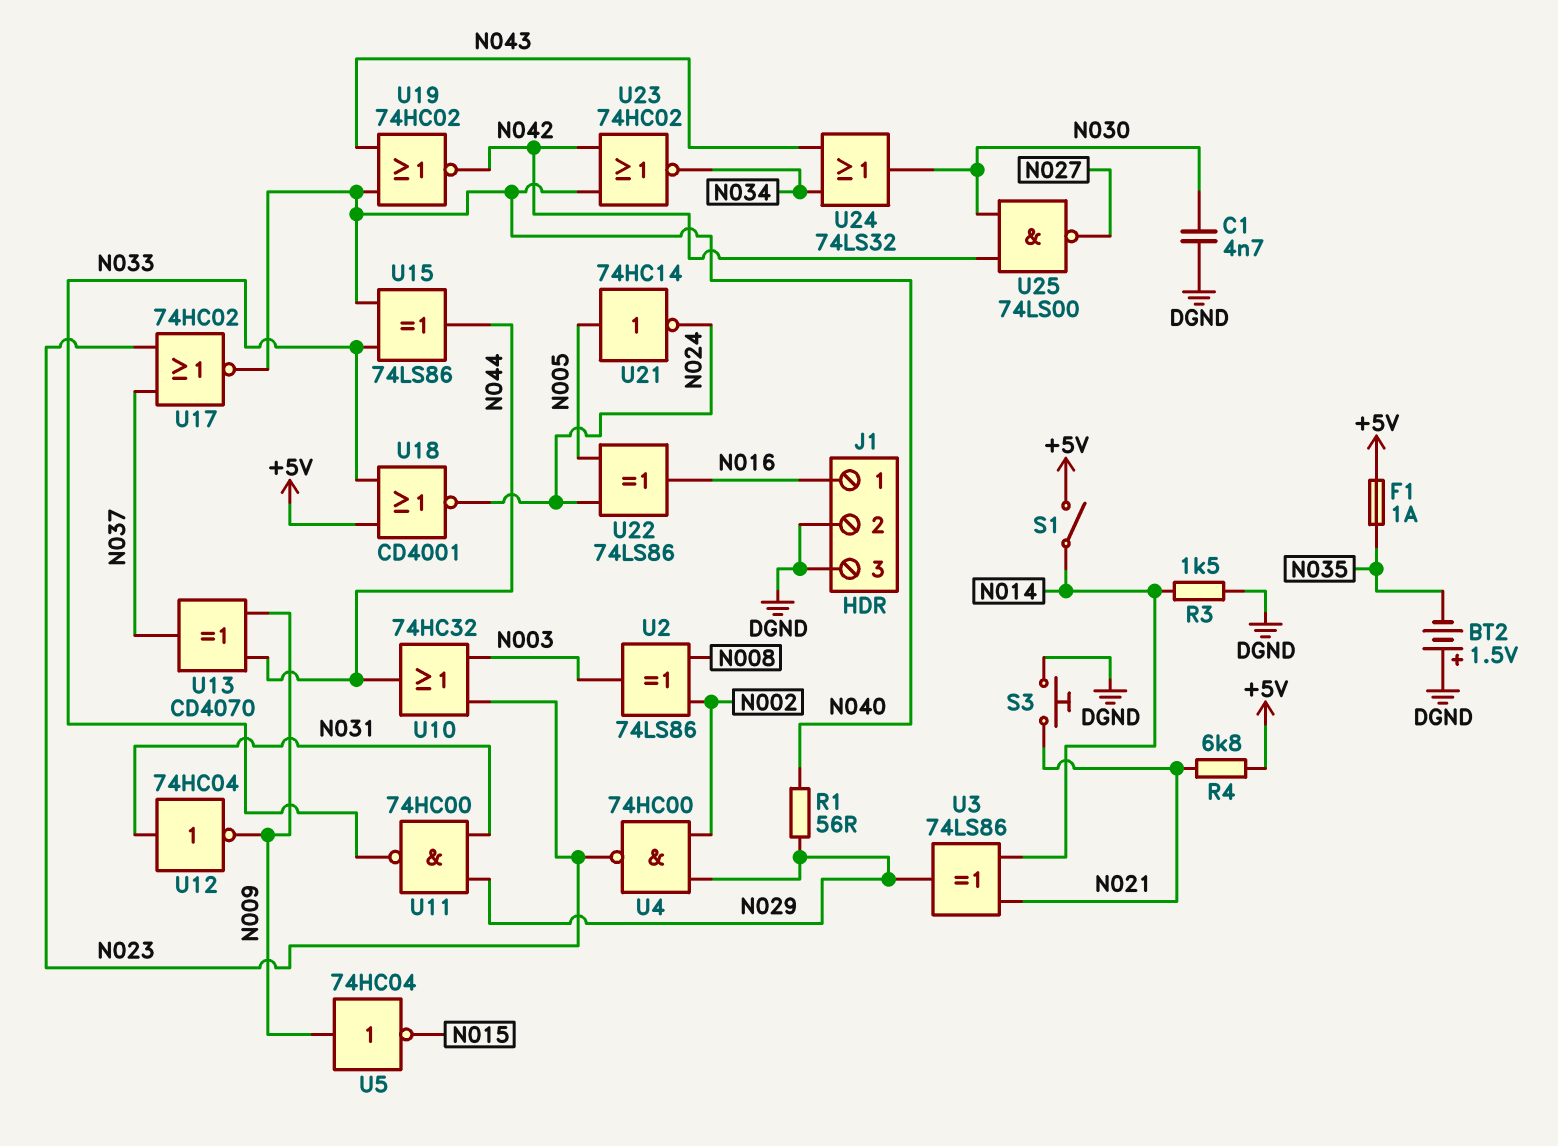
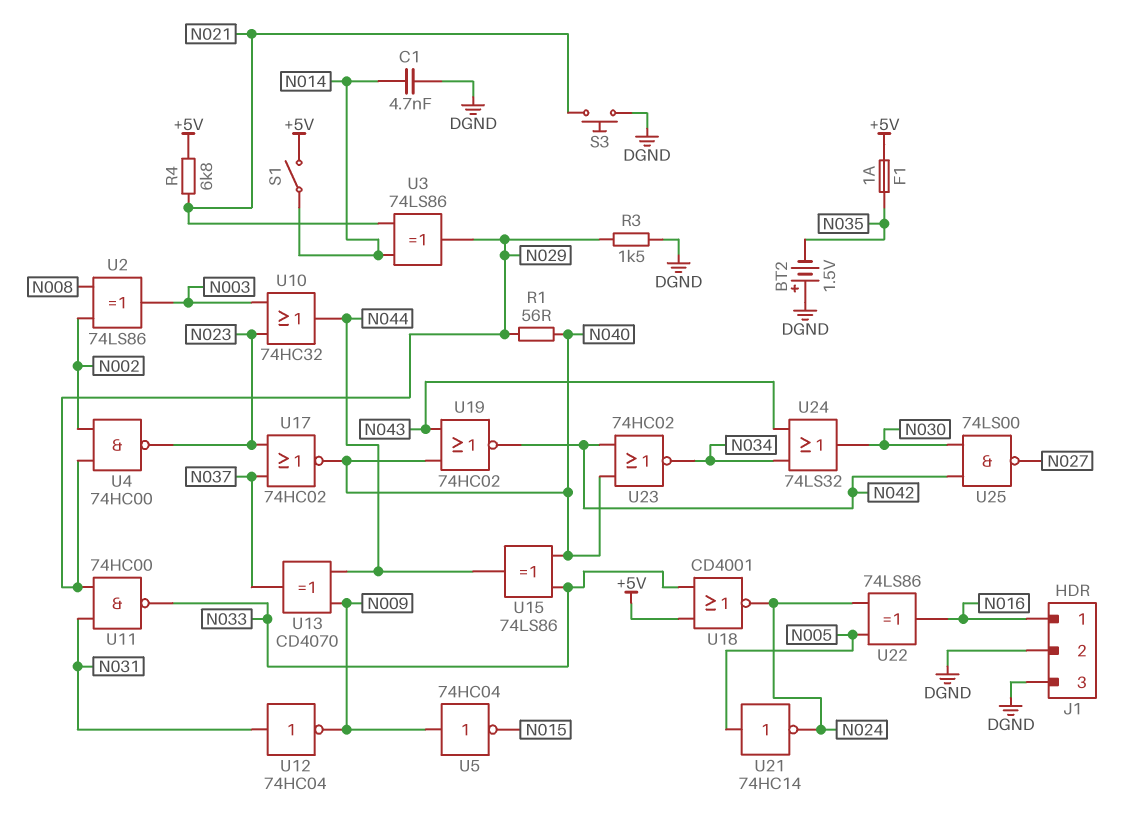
C1: 4.7nF (DGND, N030) -> 4.7nF (DGND, N014)
R3: 1.5k (DGND, N014) -> 1.5k (DGND, N029)

